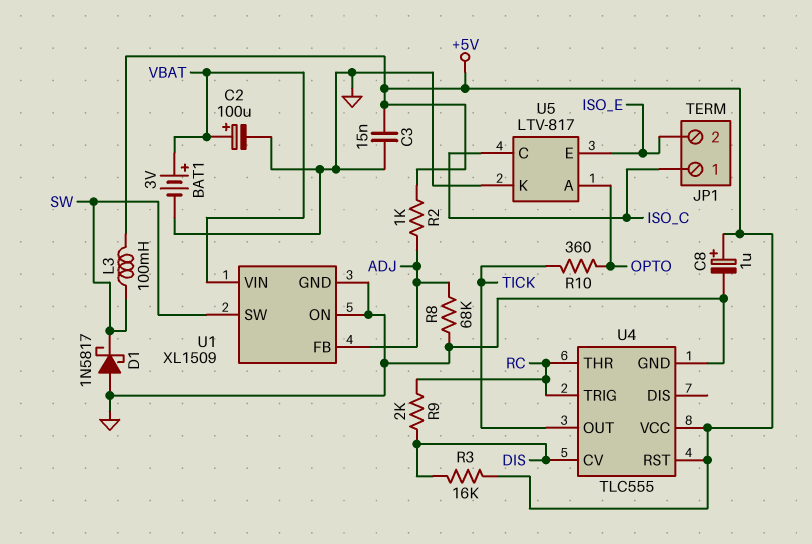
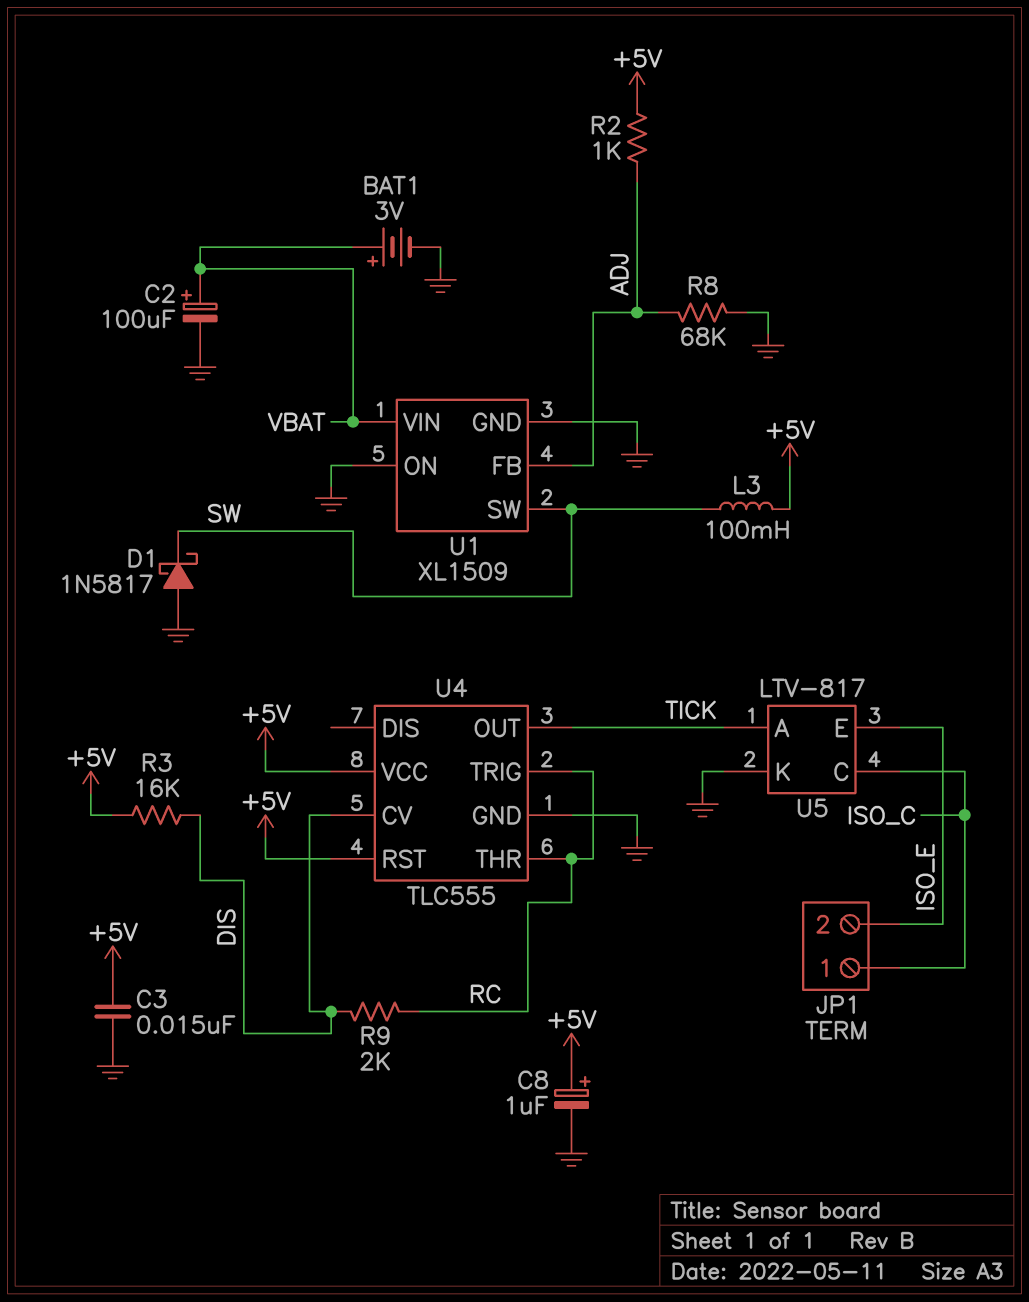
R10: 360 (OPTO, TICK) -> none
U5 pin A: OPTO -> TICK

